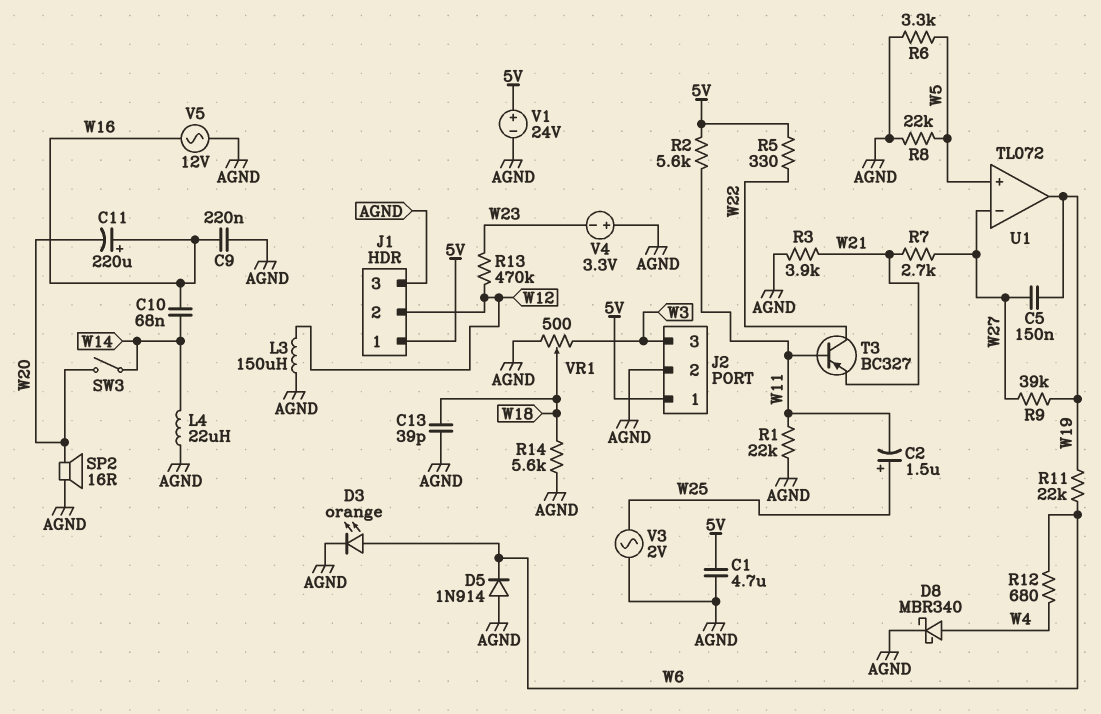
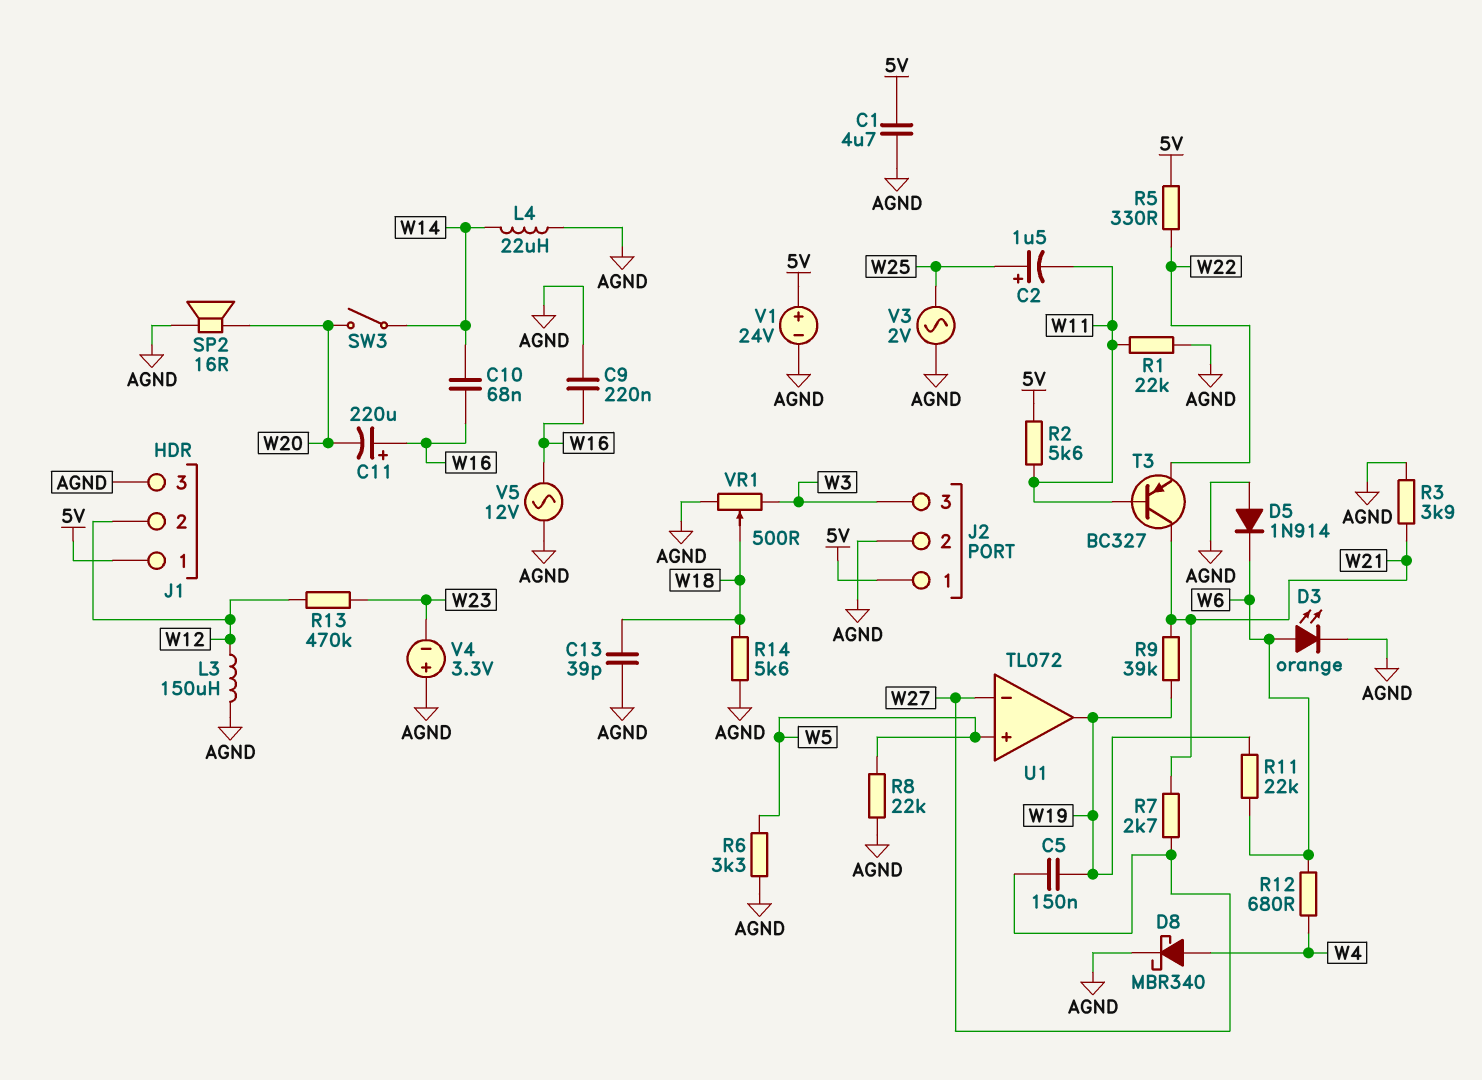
R9: 39k (W19, W27) -> 39k (W19, W21)
T3: PNP BC327 (B W11, C W22, E W21) -> PNP BC327 (B W11, C W21, E W22)

